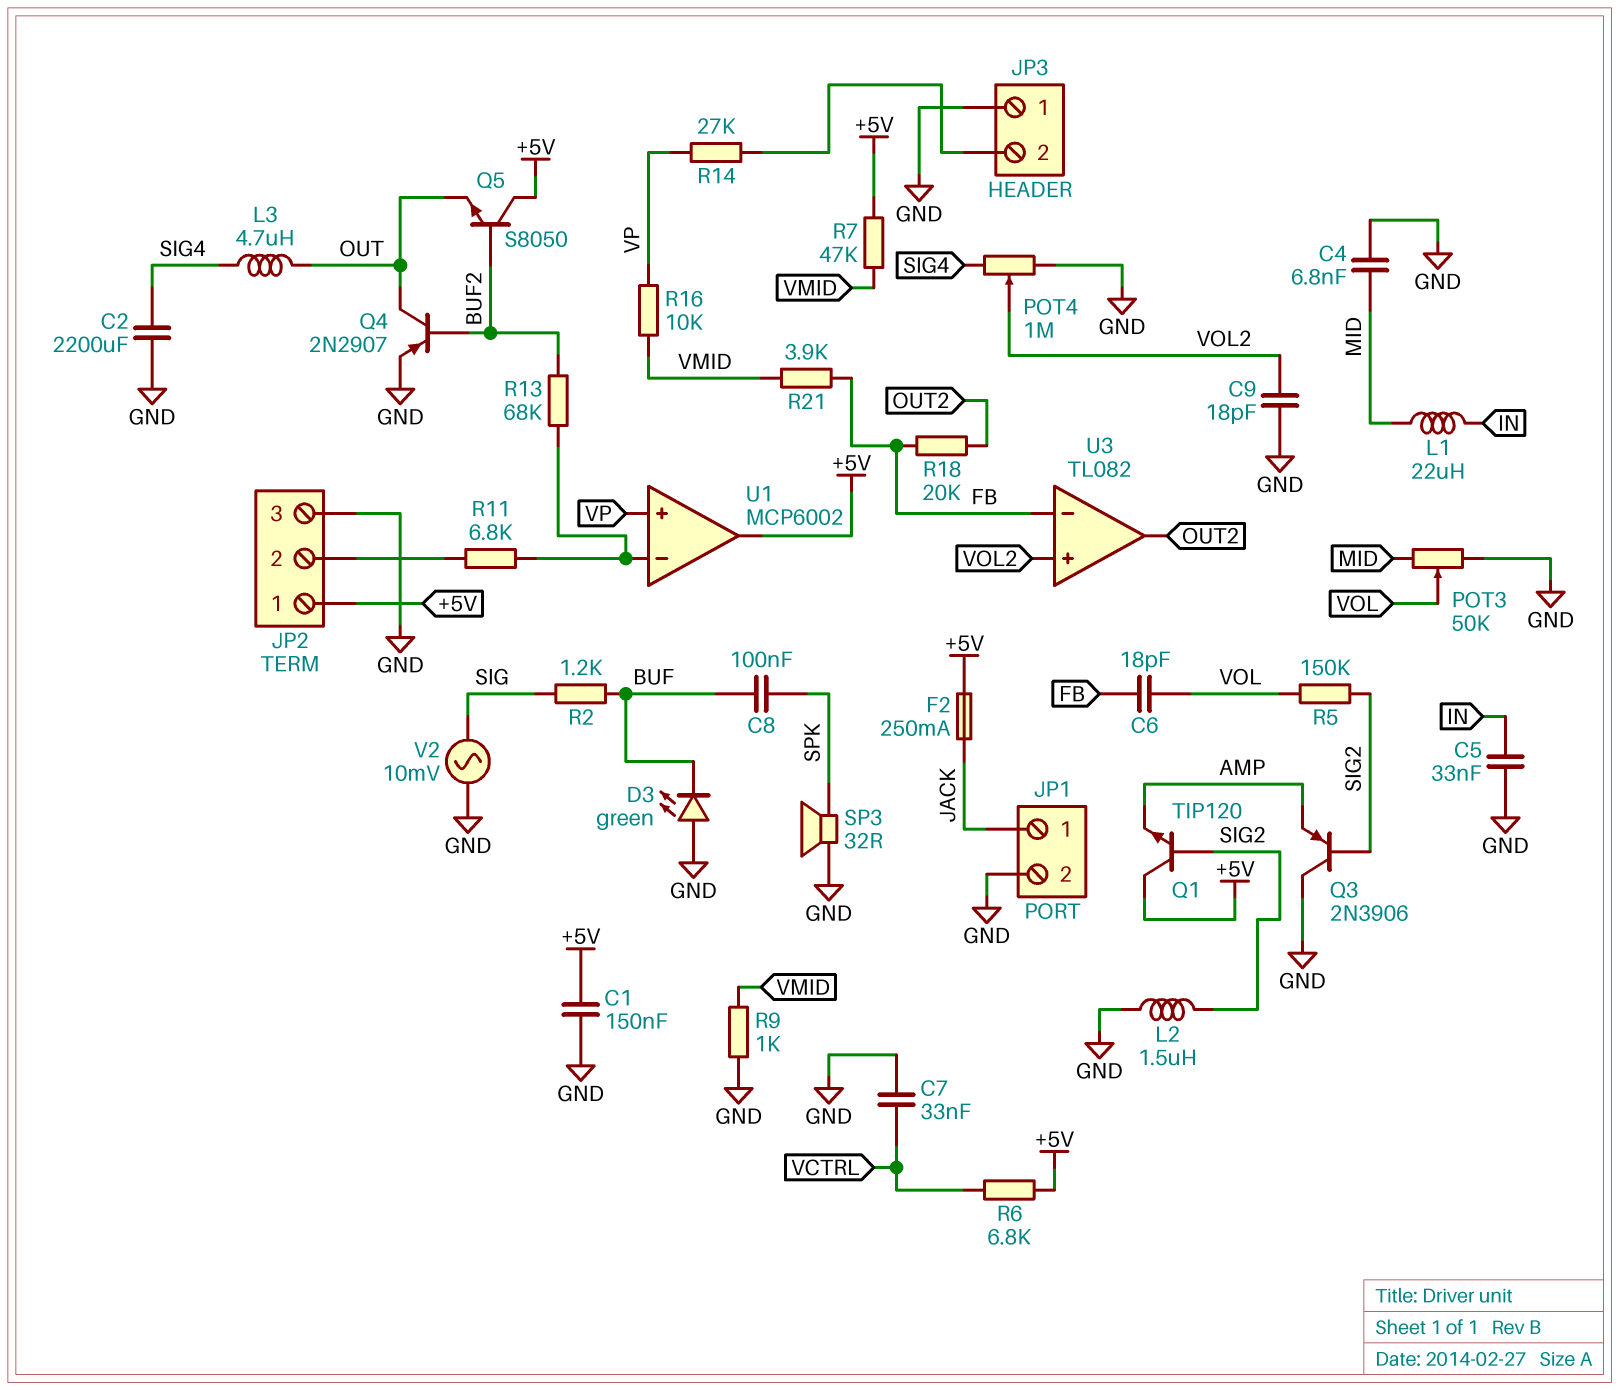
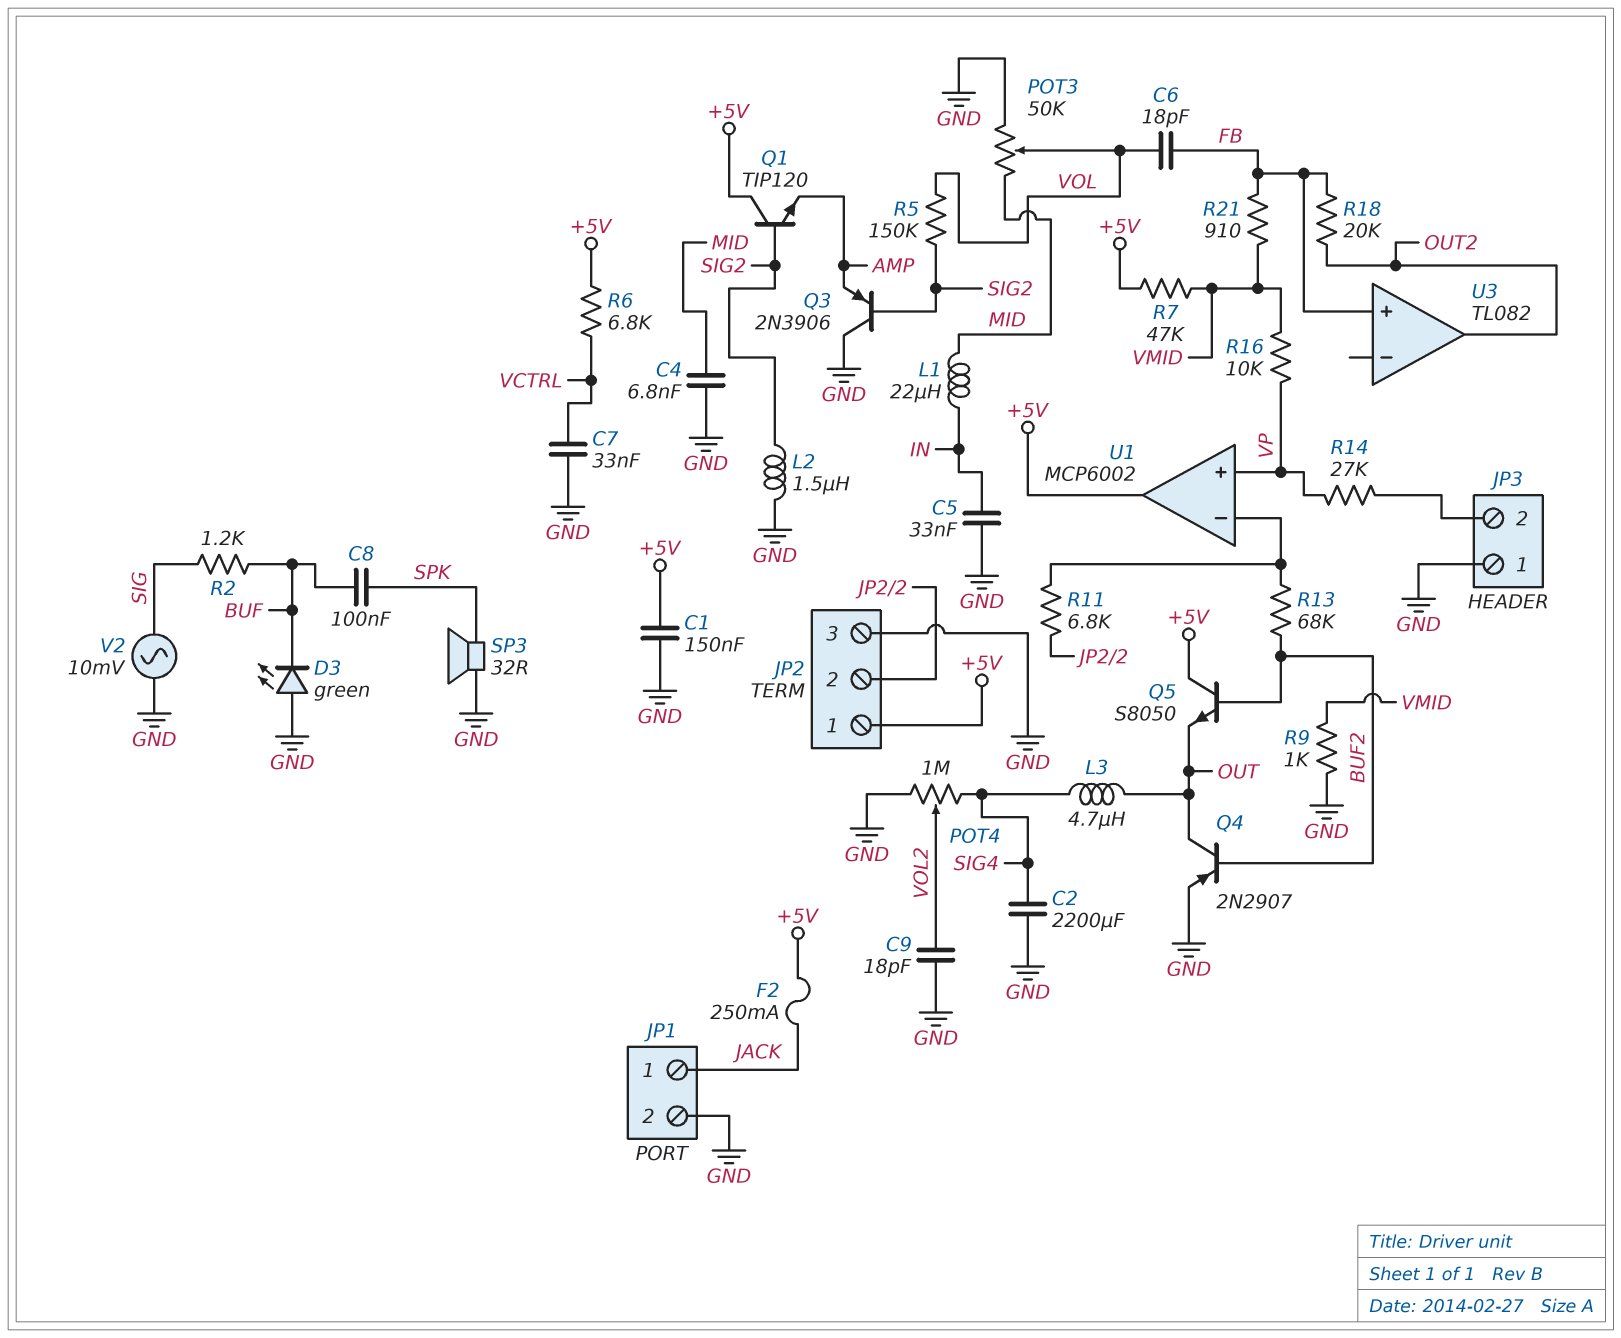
R21: 3.9k (FB, VMID) -> 910 (FB, VMID)
U3 pin in+: VOL2 -> FB
U3 pin in-: FB -> none

